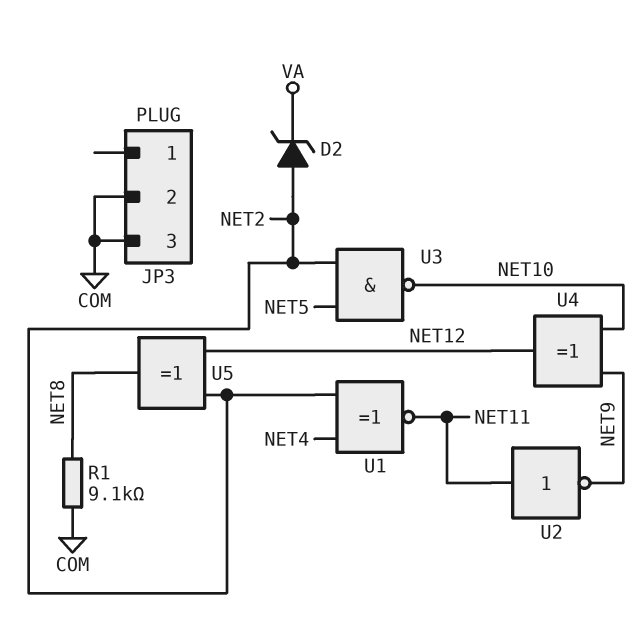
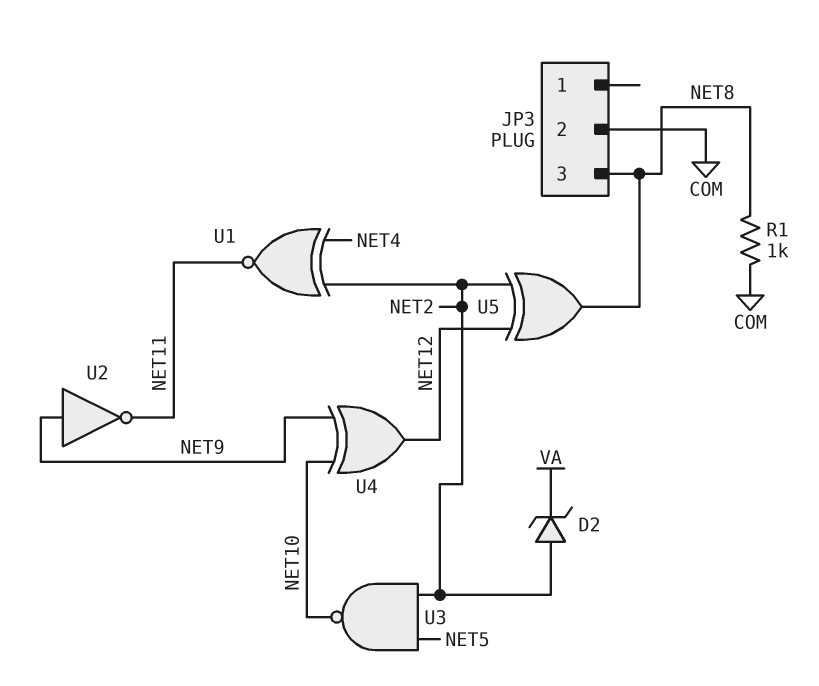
JP3 pin 3: COM -> NET8
R1: 9.1k (COM, NET8) -> 1k (COM, NET8)
U2: NOT (in NET11, out NET9) -> NOT (in NET9, out NET11)

